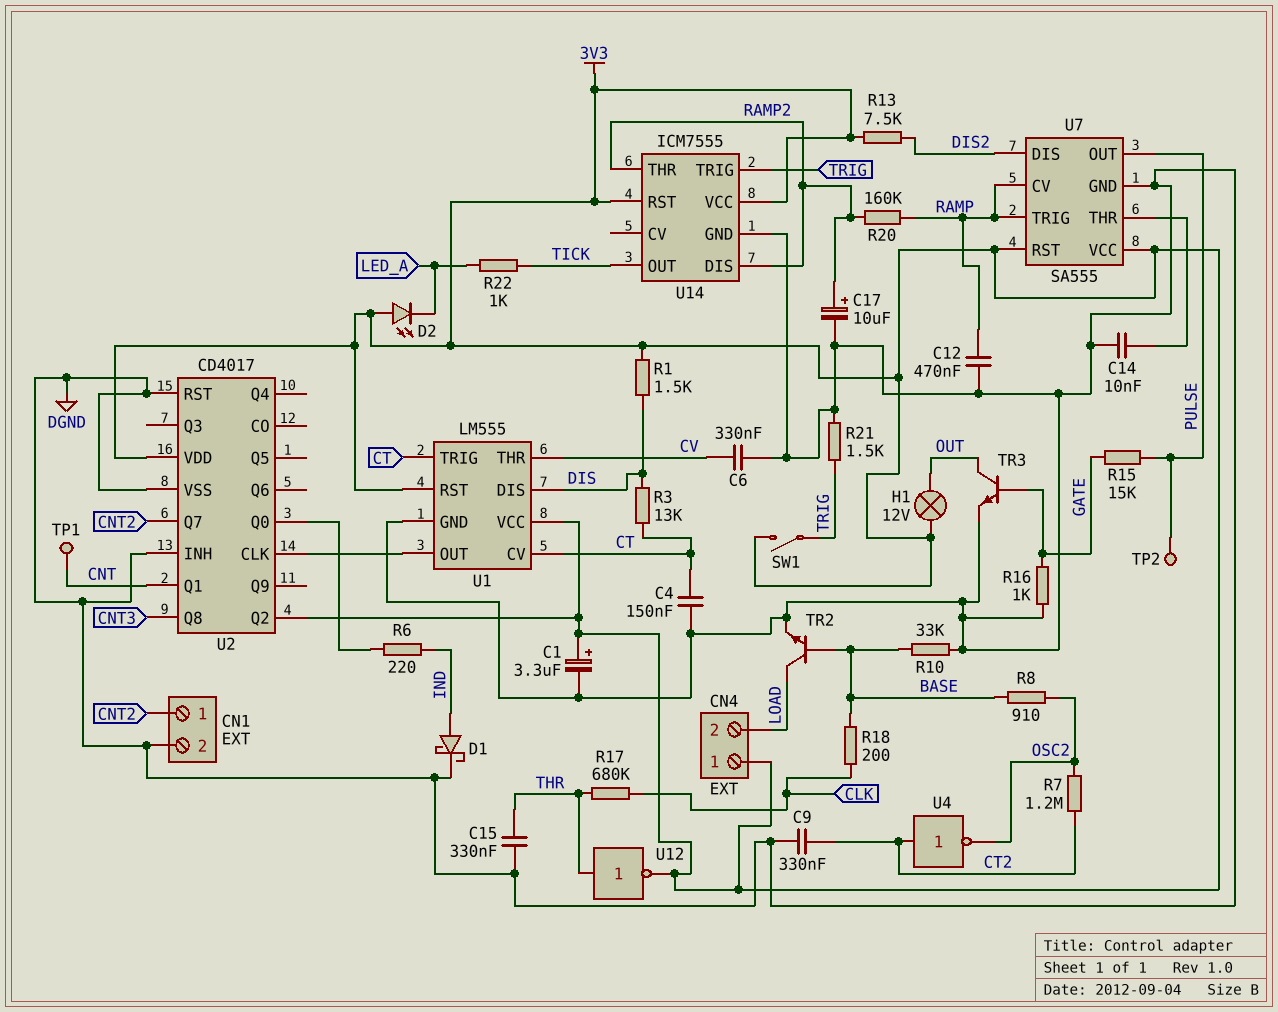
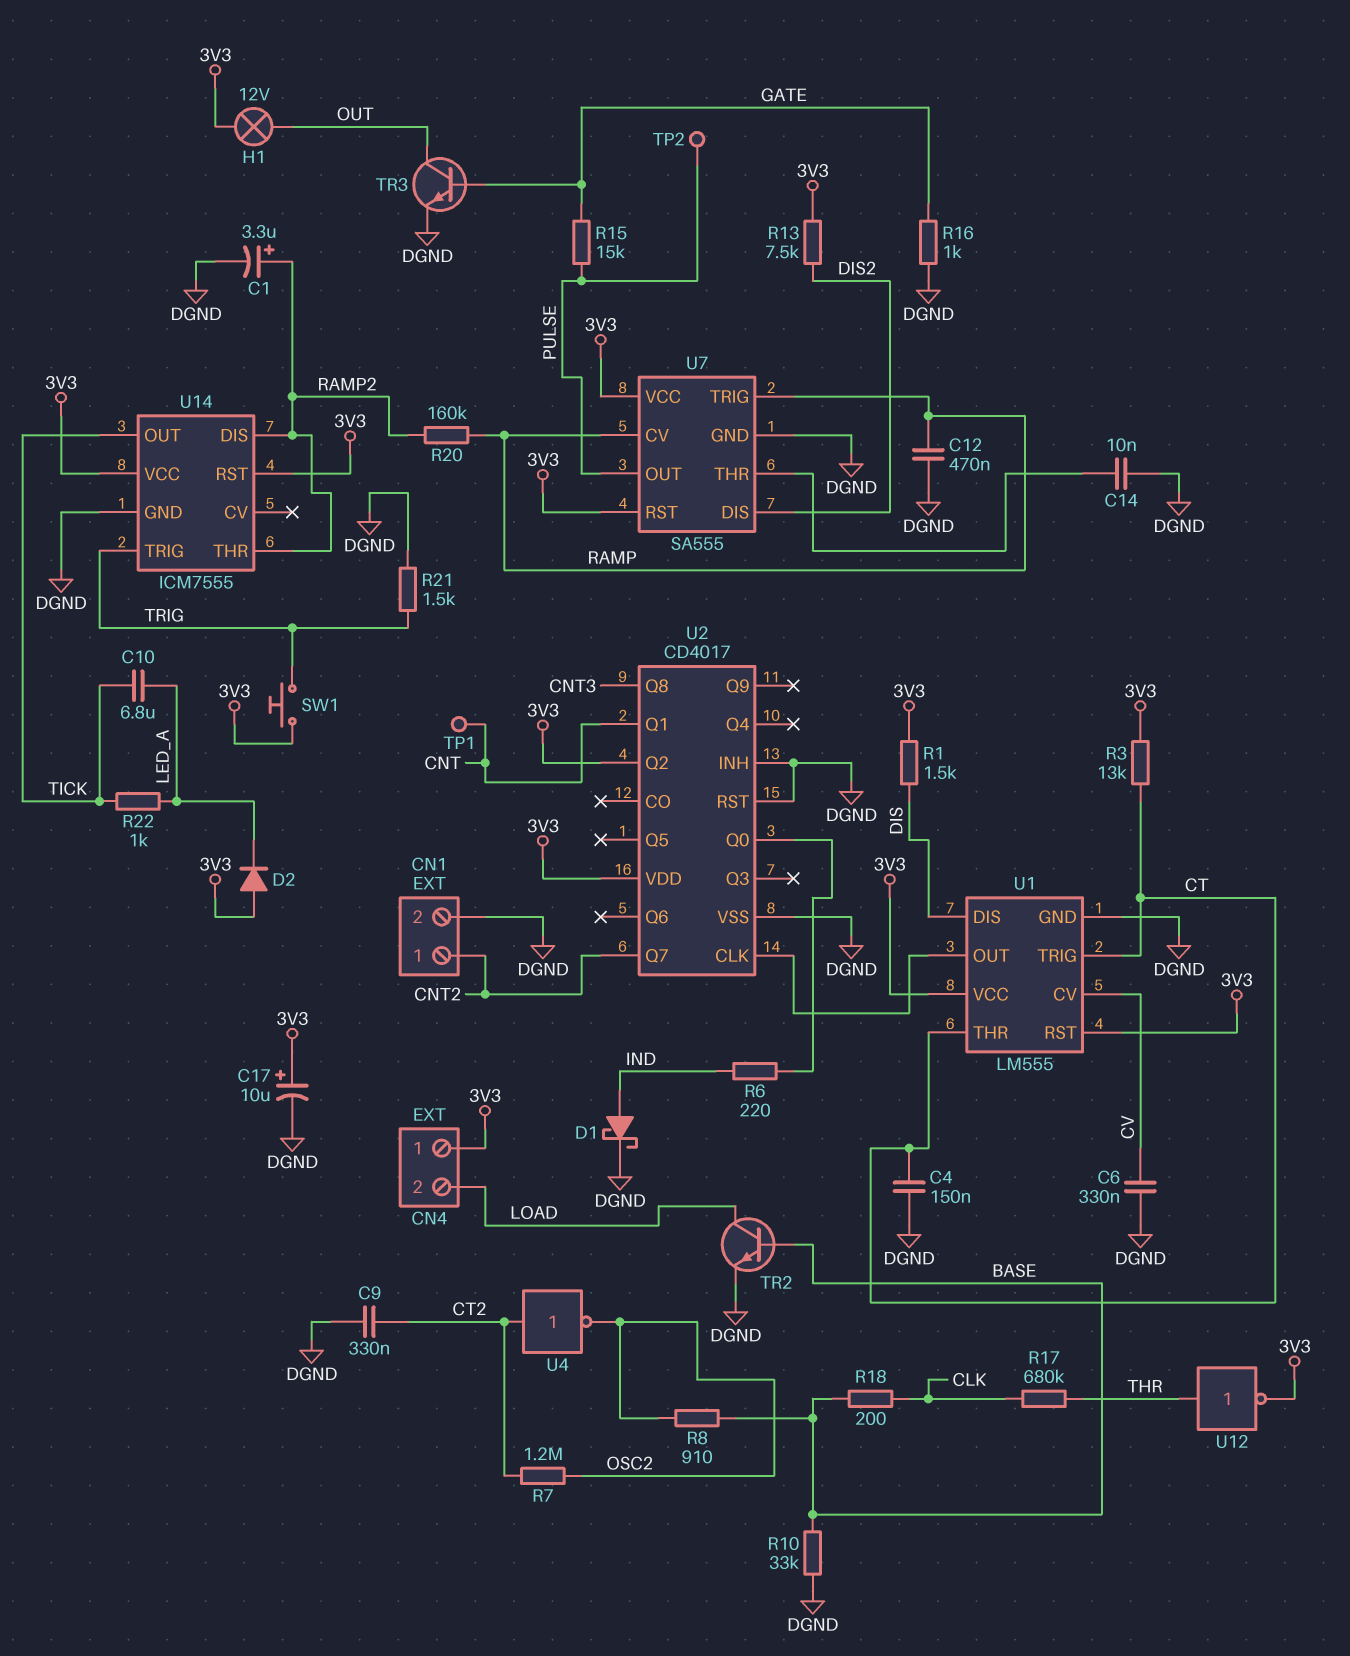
C1: 3.3uF (plus 3V3, minus DGND) -> 3.3uF (plus RAMP2, minus DGND)
C10: none -> 6.8uF (LED_A, TICK)
C15: 330nF (DGND, THR) -> none
C17: 10uF (plus RAMP2, minus DGND) -> 10uF (plus 3V3, minus DGND)
D2: LED (A 3V3, K LED_A) -> diode (A 3V3, K LED_A)
R3: 13k (CT, DIS) -> 13k (3V3, CT)
SW1: switch (3V3, TRIG) -> button (3V3, TRIG)
U1 pin CV: CT -> CV
U1 pin THR: CV -> CT

